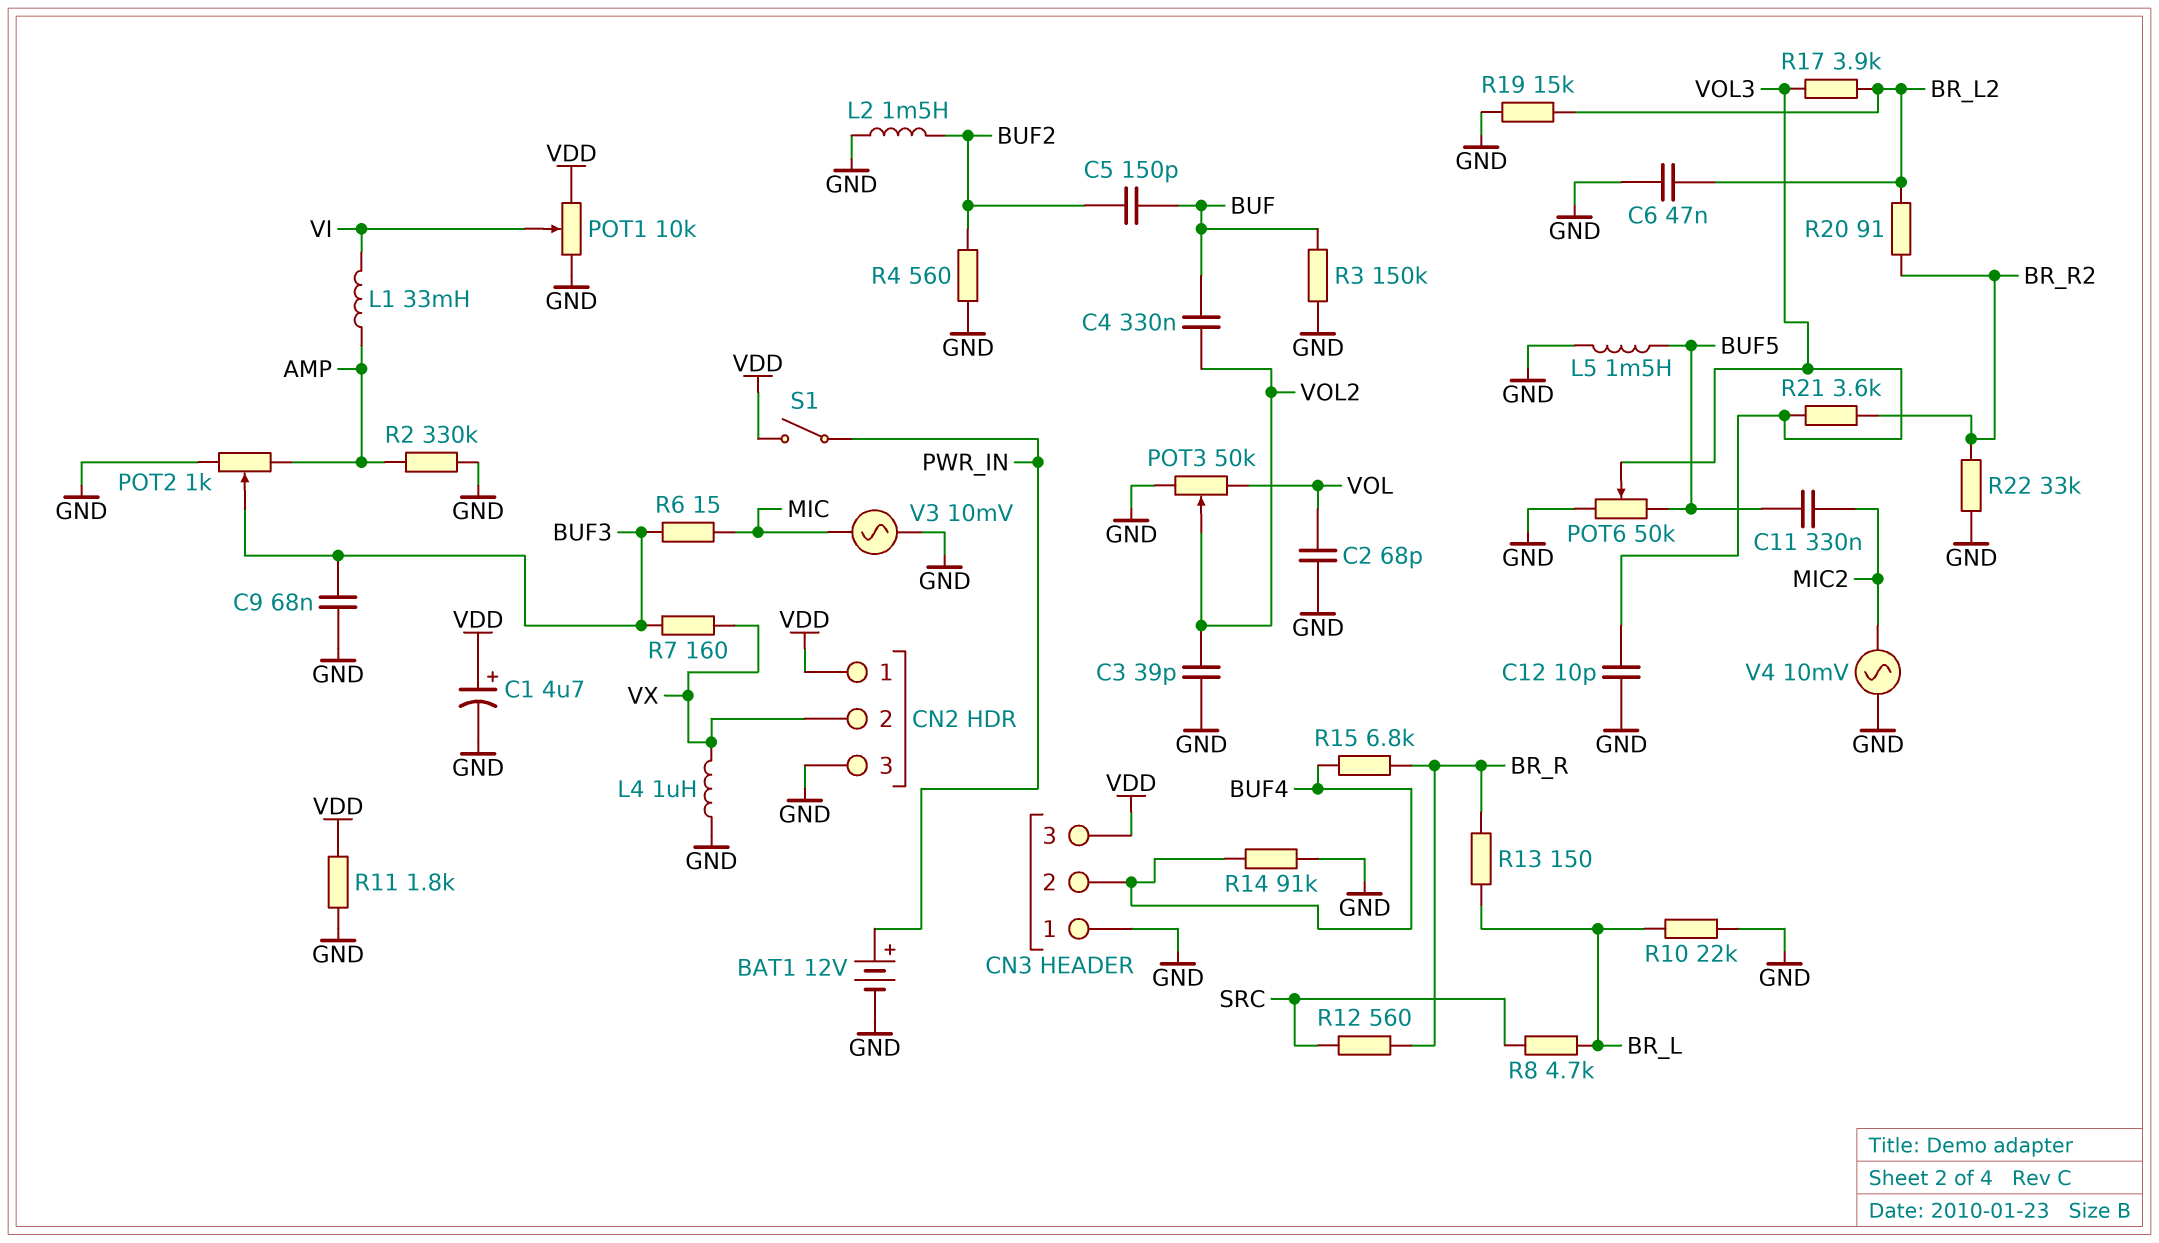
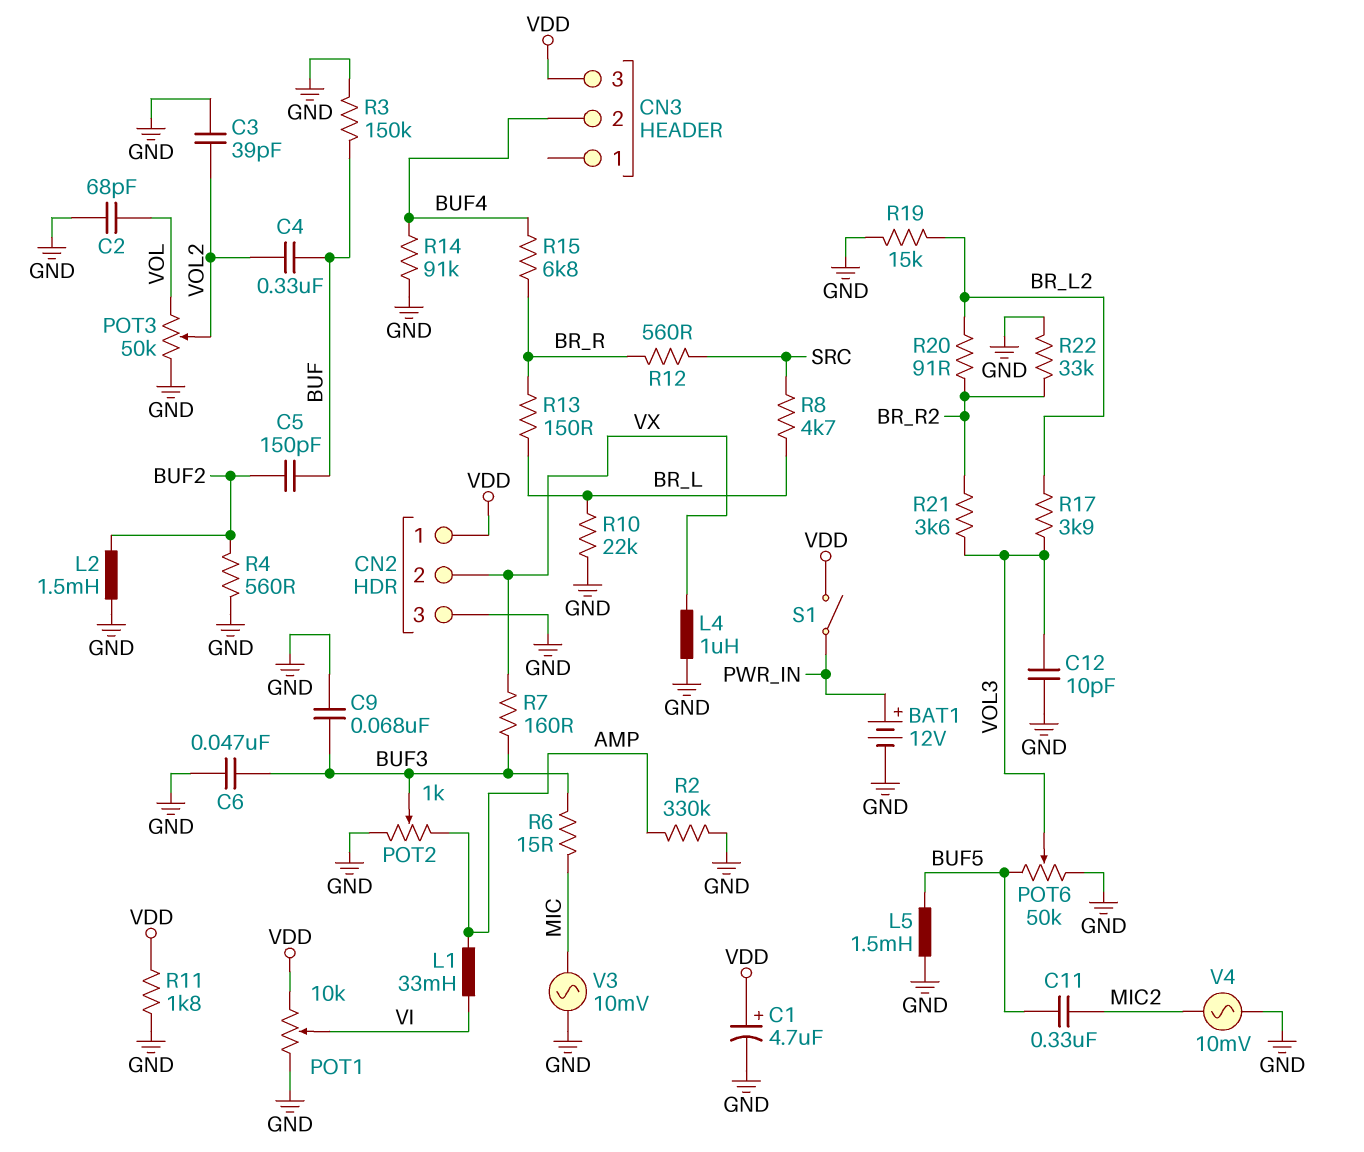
C6: 47nF (BR_L2, GND) -> 47nF (BUF3, GND)
CN3 pin 1: GND -> none

